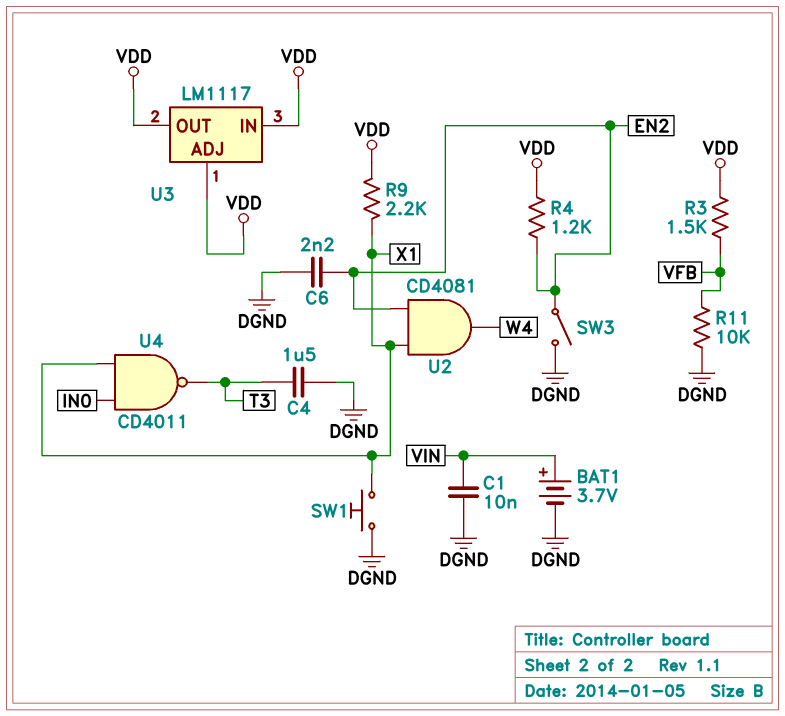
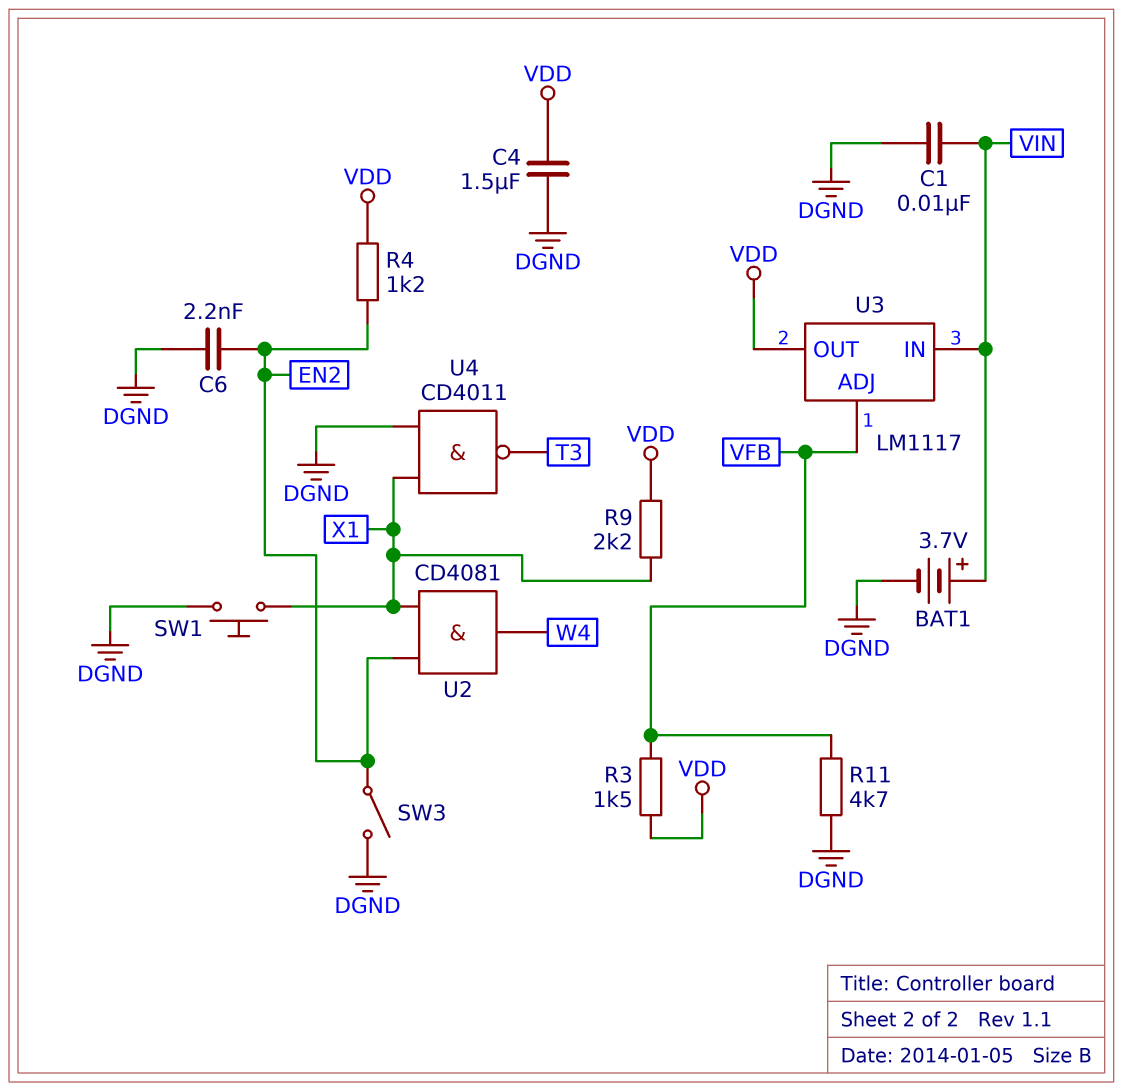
C4: 1.5uF (DGND, T3) -> 1.5uF (DGND, VDD)
R11: 10k (DGND, VFB) -> 4.7k (DGND, VFB)
U3 pin ADJ: VDD -> VFB
U3 pin IN: VDD -> VIN
U4: NAND CD4011 (in IN0, in X1, out T3) -> NAND CD4011 (in DGND, in X1, out T3)

